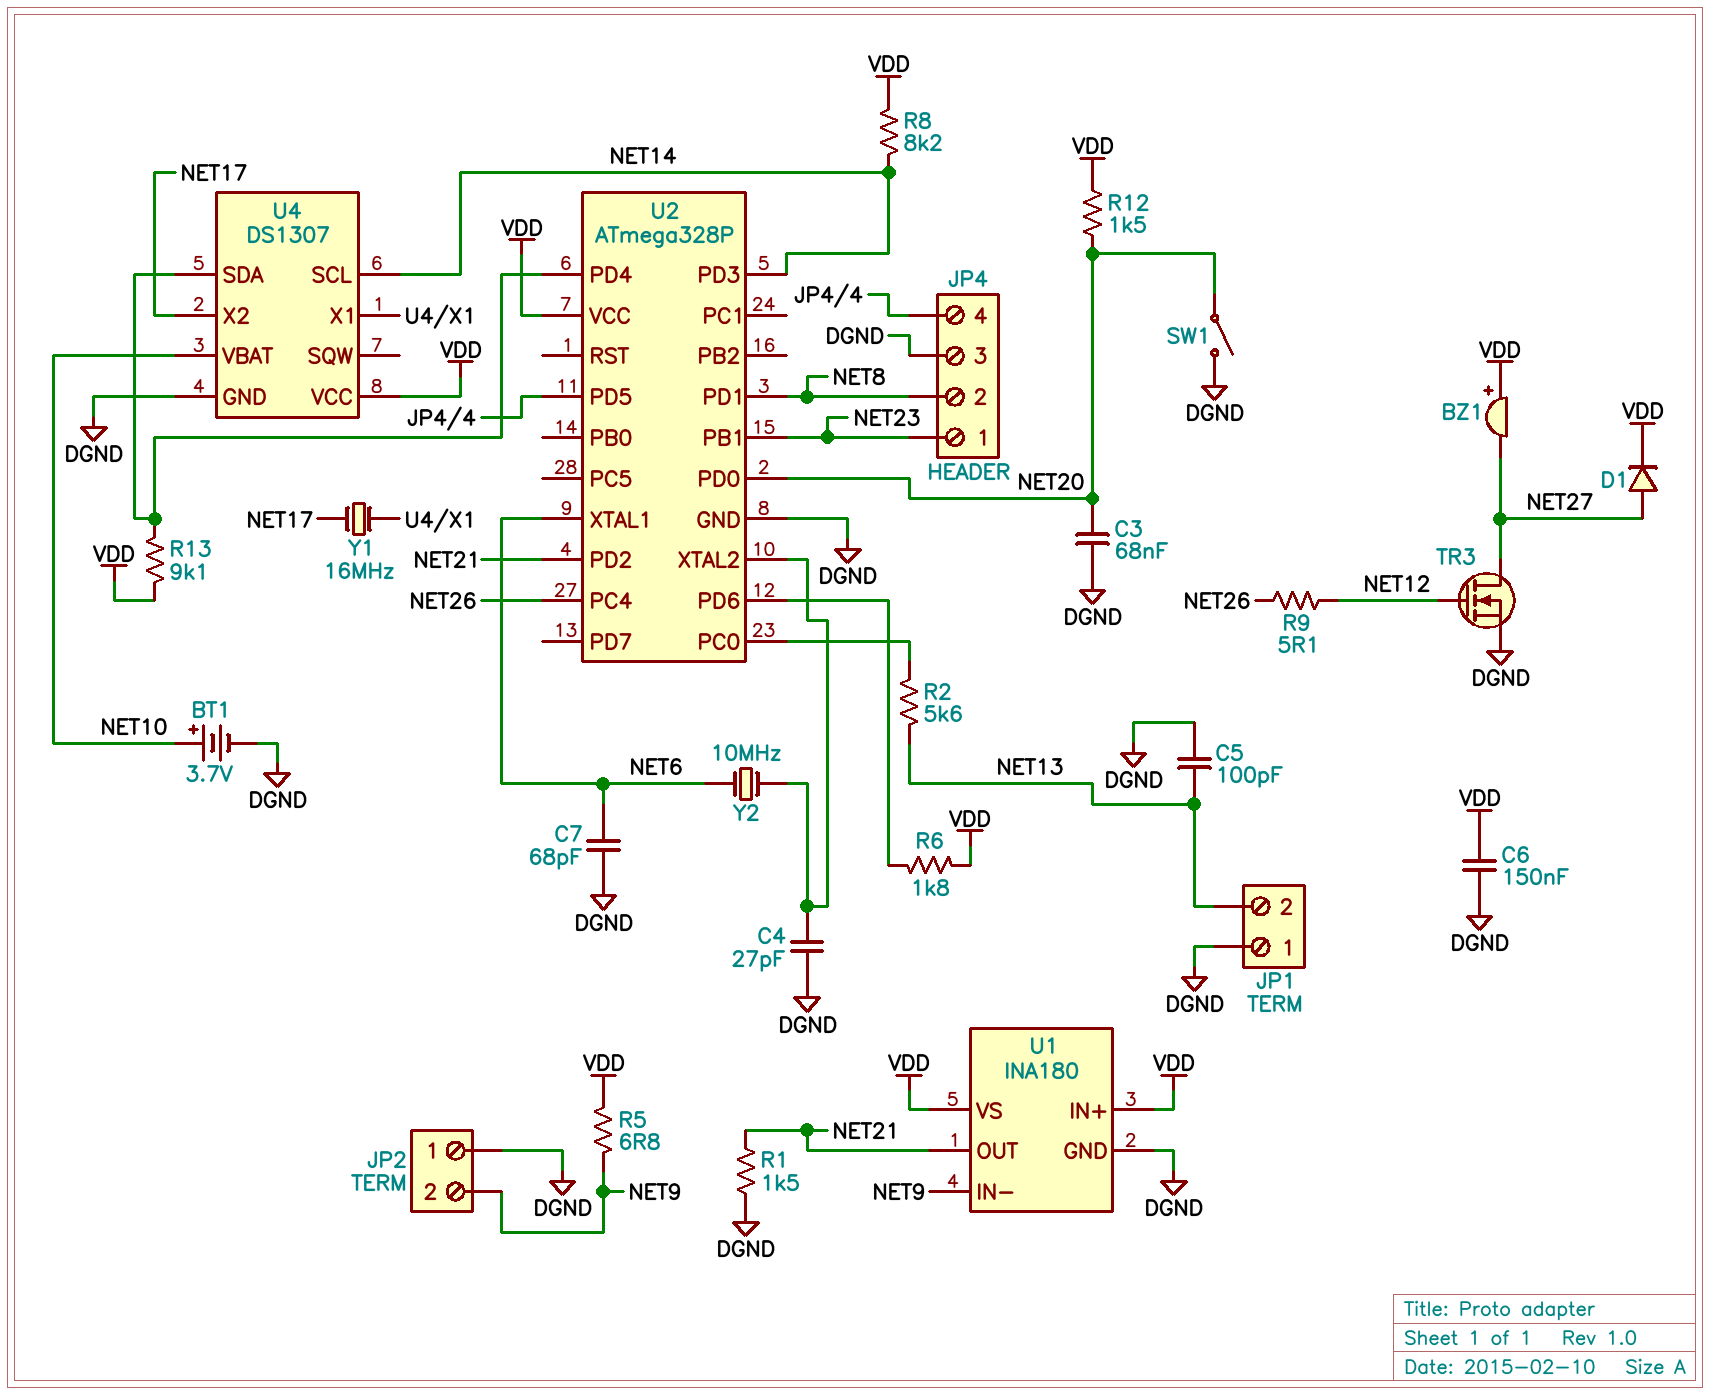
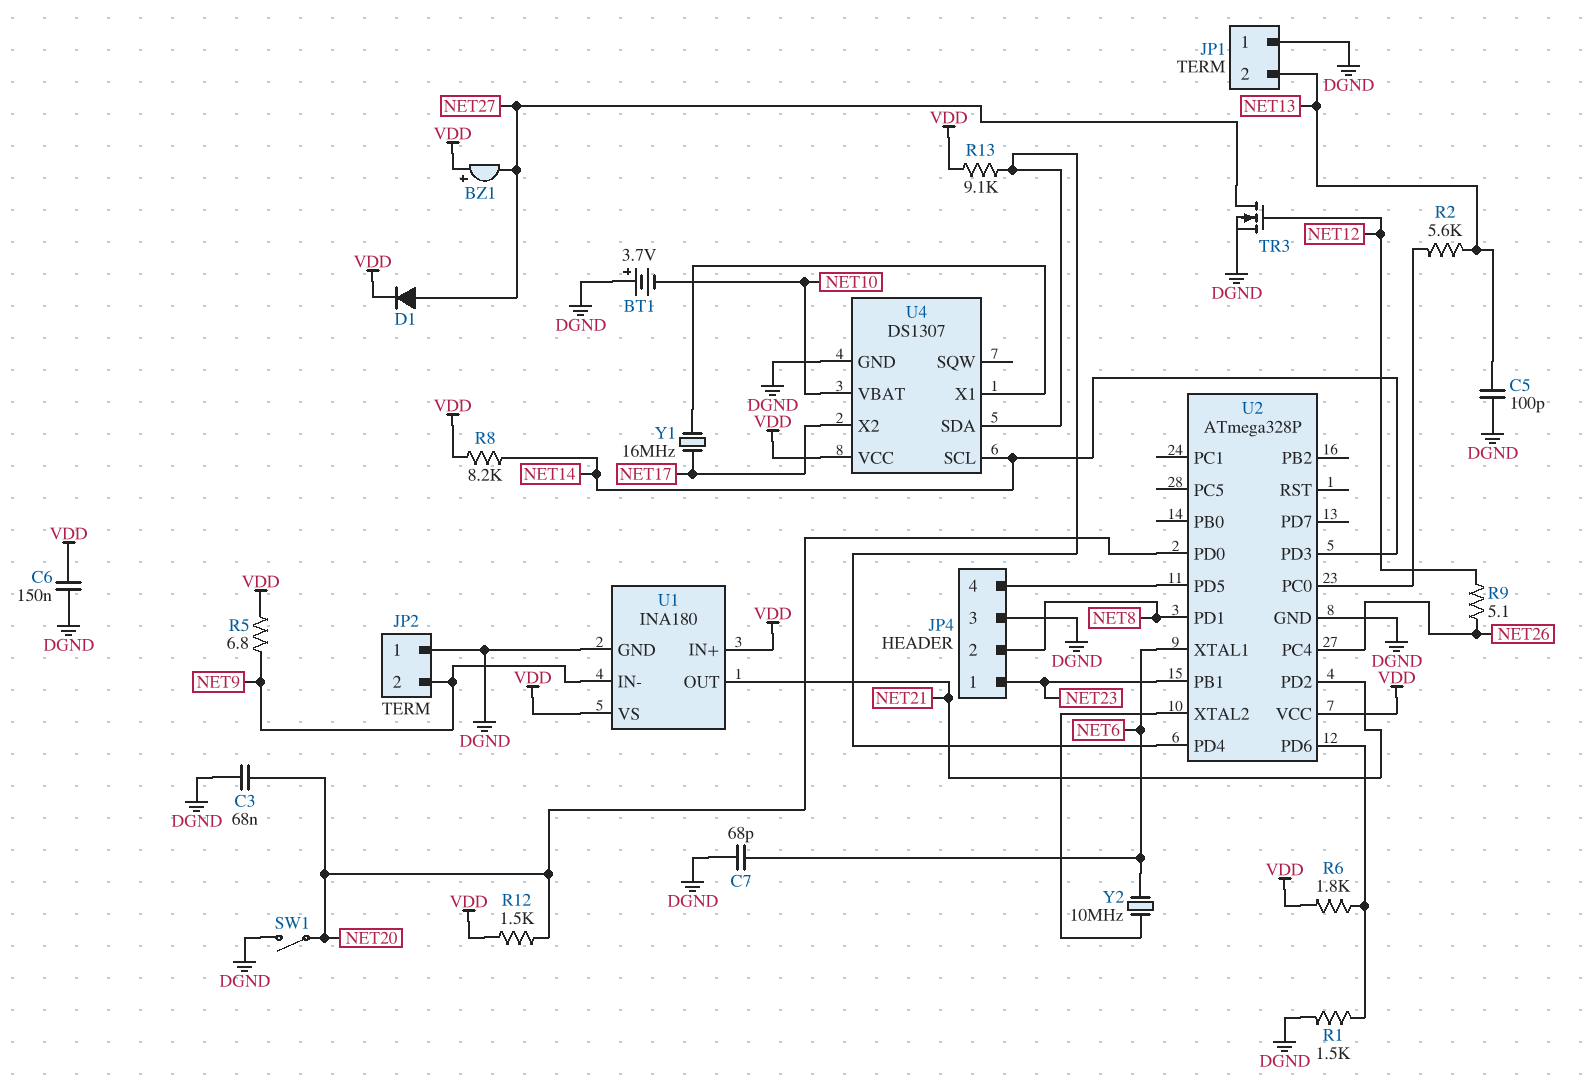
BT1: 3.7V (plus NET10, minus DGND) -> 3.7V (plus DGND, minus NET10)
C4: 27pF (DGND, U2/XTAL2) -> none
R1: 1.5k (DGND, NET21) -> 1.5k (DGND, U2/PD6)

